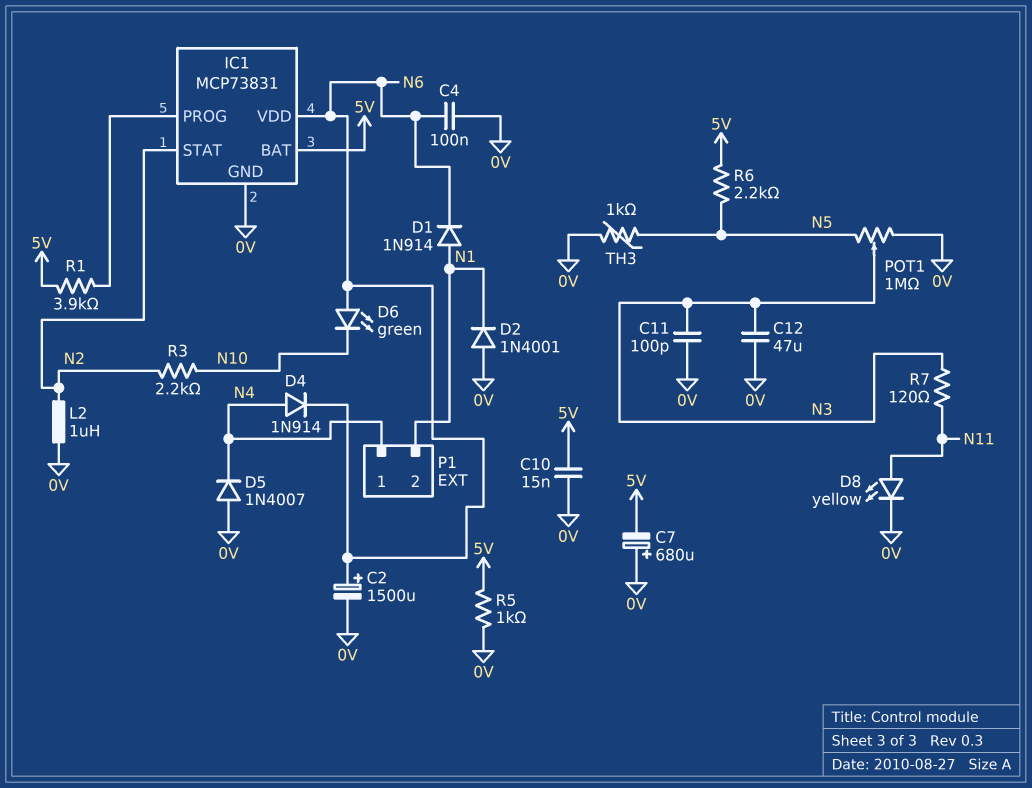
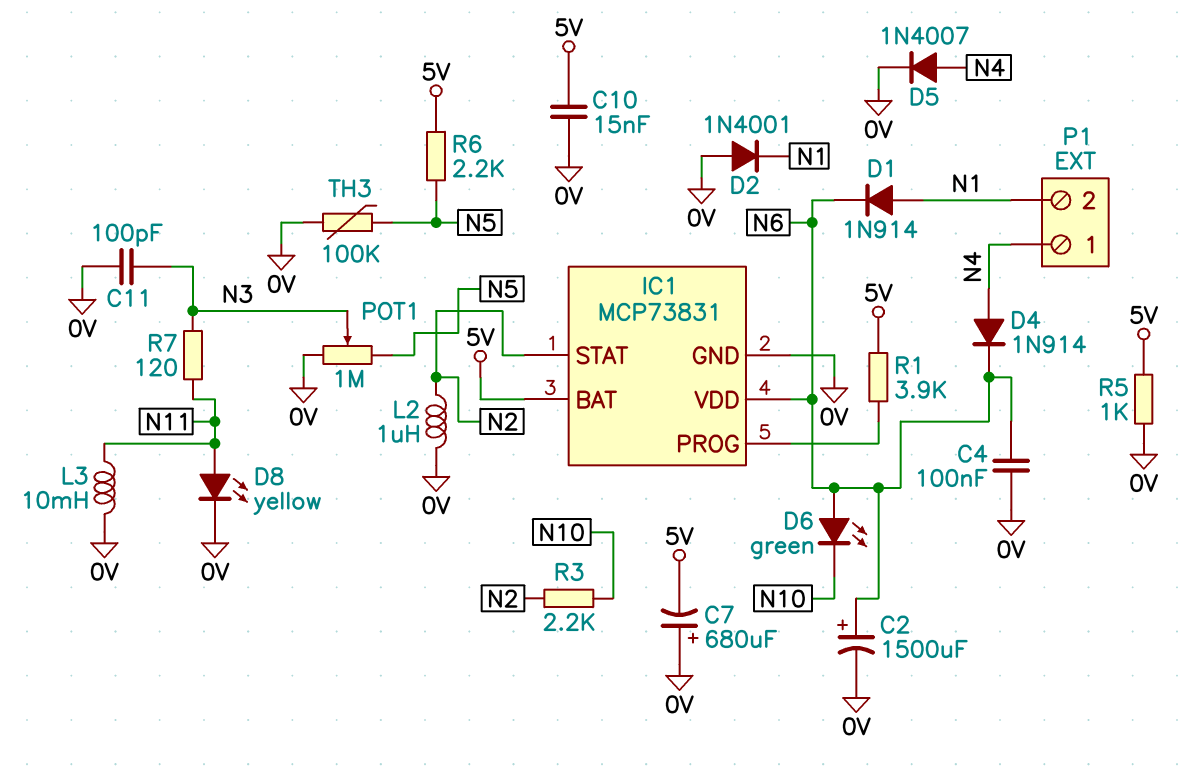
C12: 47uF (0V, N3) -> none
D5: diode 1N4007 (A 0V, K N4) -> diode 1N4007 (A N4, K 0V)
L3: none -> 10mH (0V, N11)
TH3: 1k (0V, N5) -> 100k (0V, N5)

